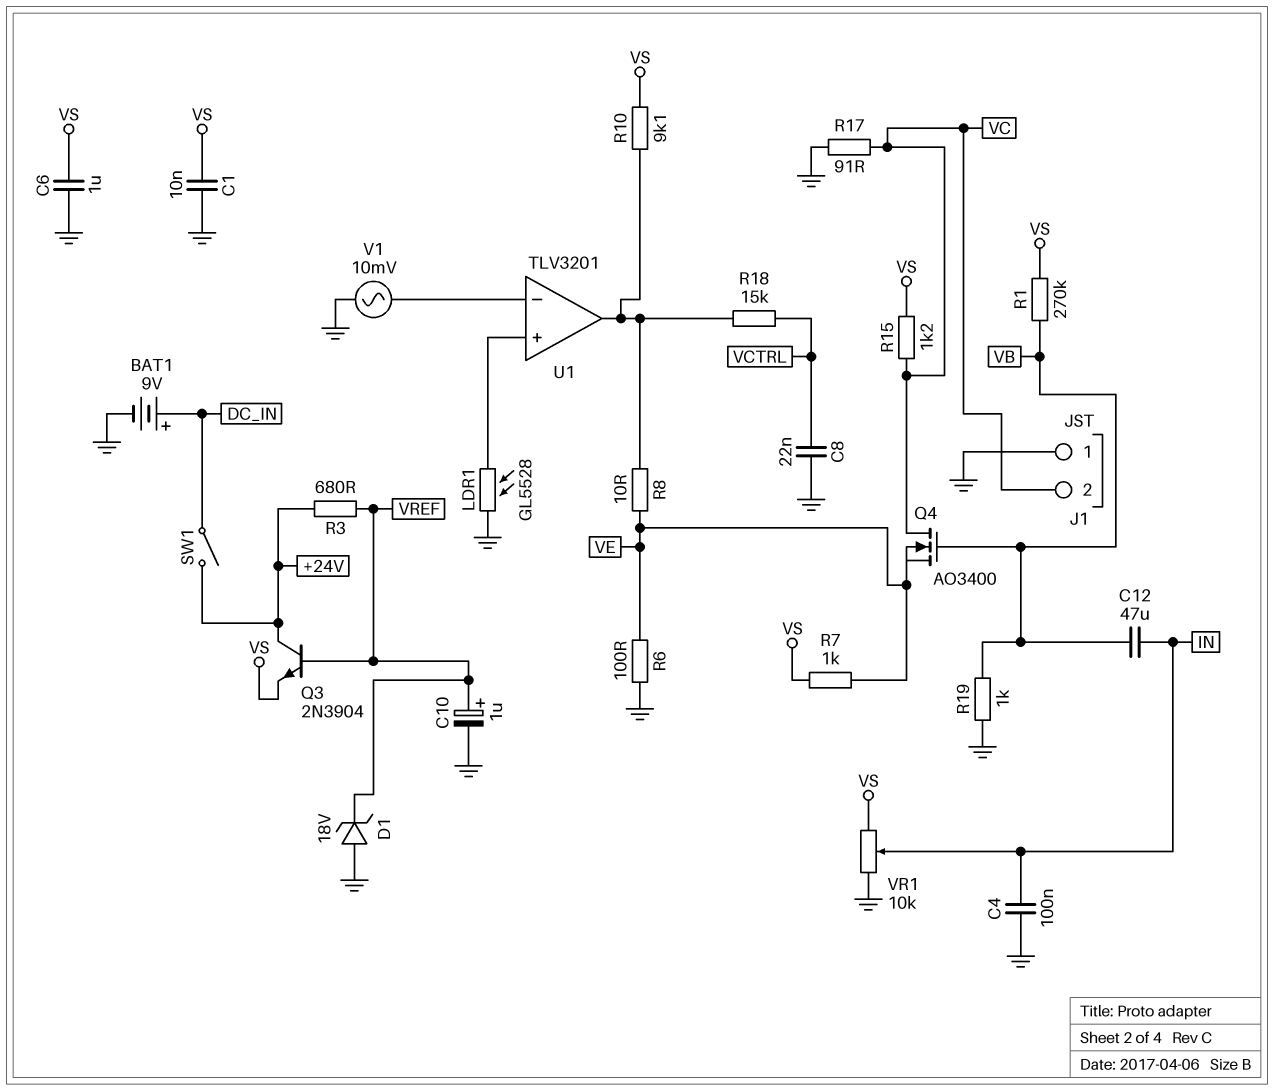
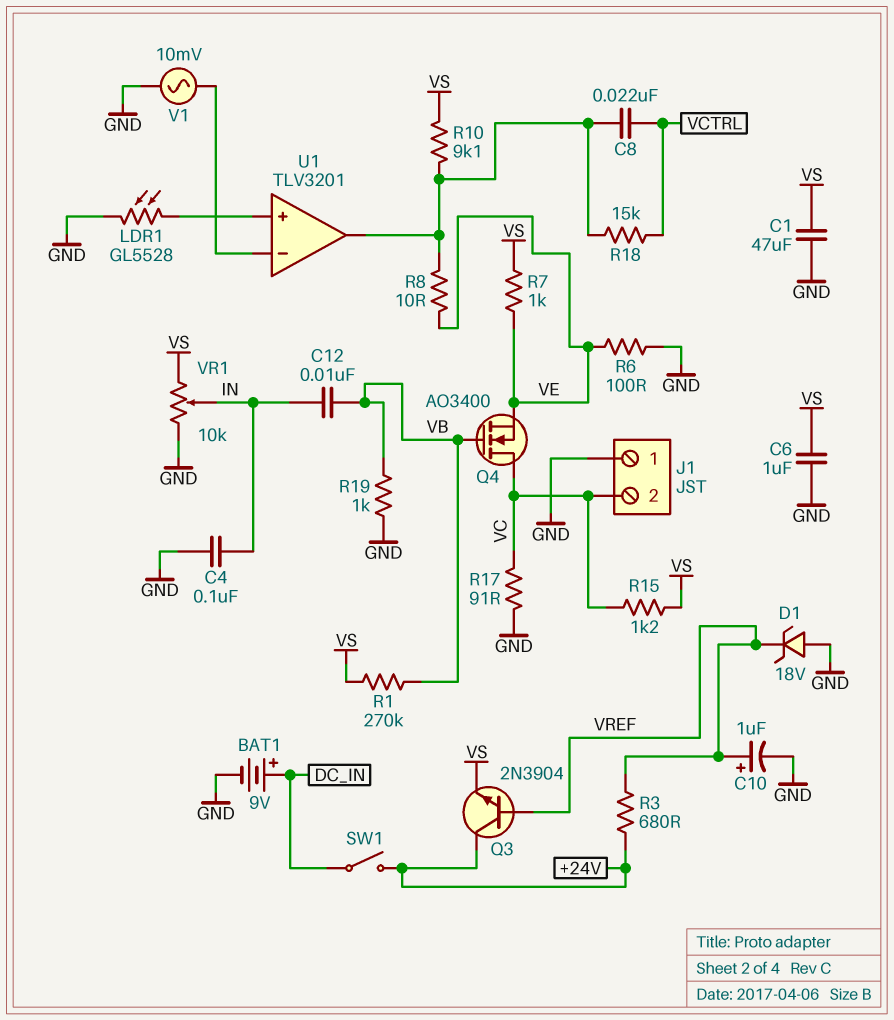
C1: 10nF (GND, VS) -> 47uF (GND, VS)
C8: 22nF (GND, VCTRL) -> 22nF (U1/out, VCTRL)
C12: 47uF (IN, VB) -> 10nF (IN, VB)

